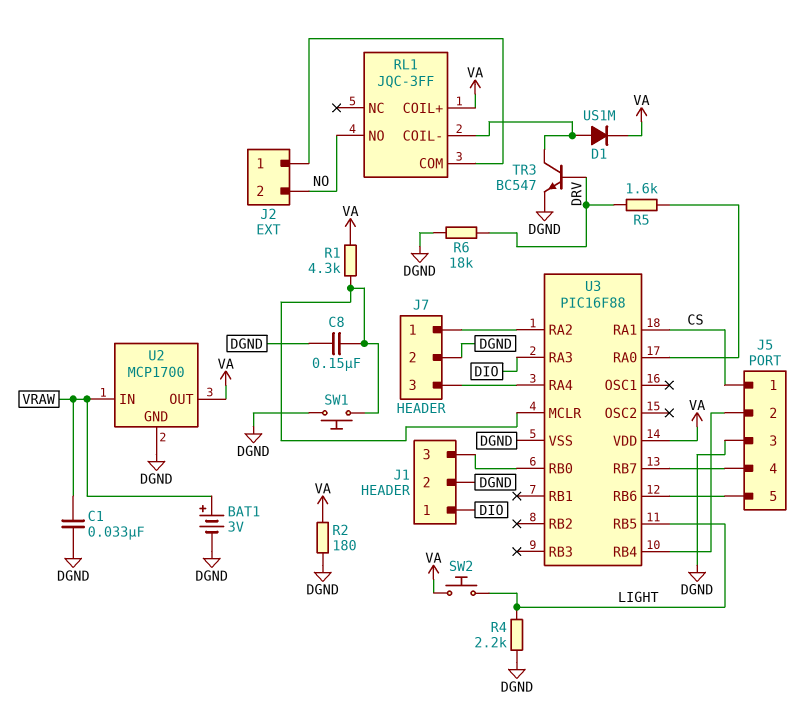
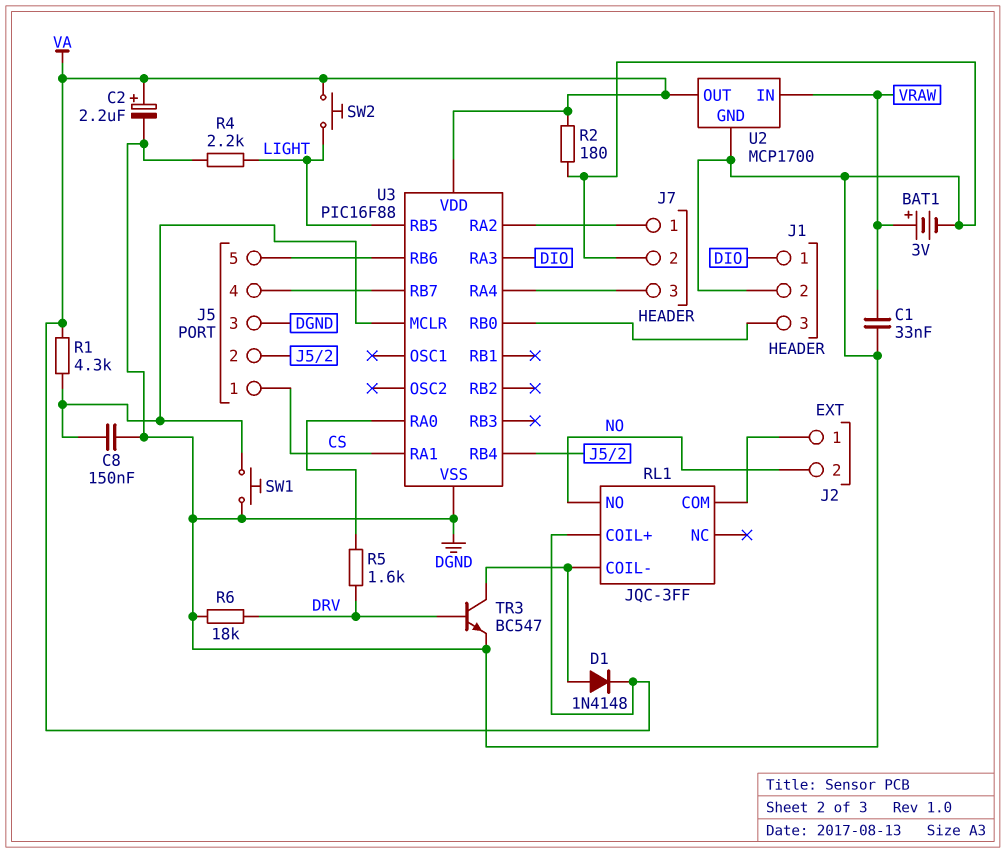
C2: none -> 2.2uF (plus VA, minus DGND)
D1: diode US1M (A RL1/COIL-, K VA) -> diode 1N4148 (A RL1/COIL-, K VA)

